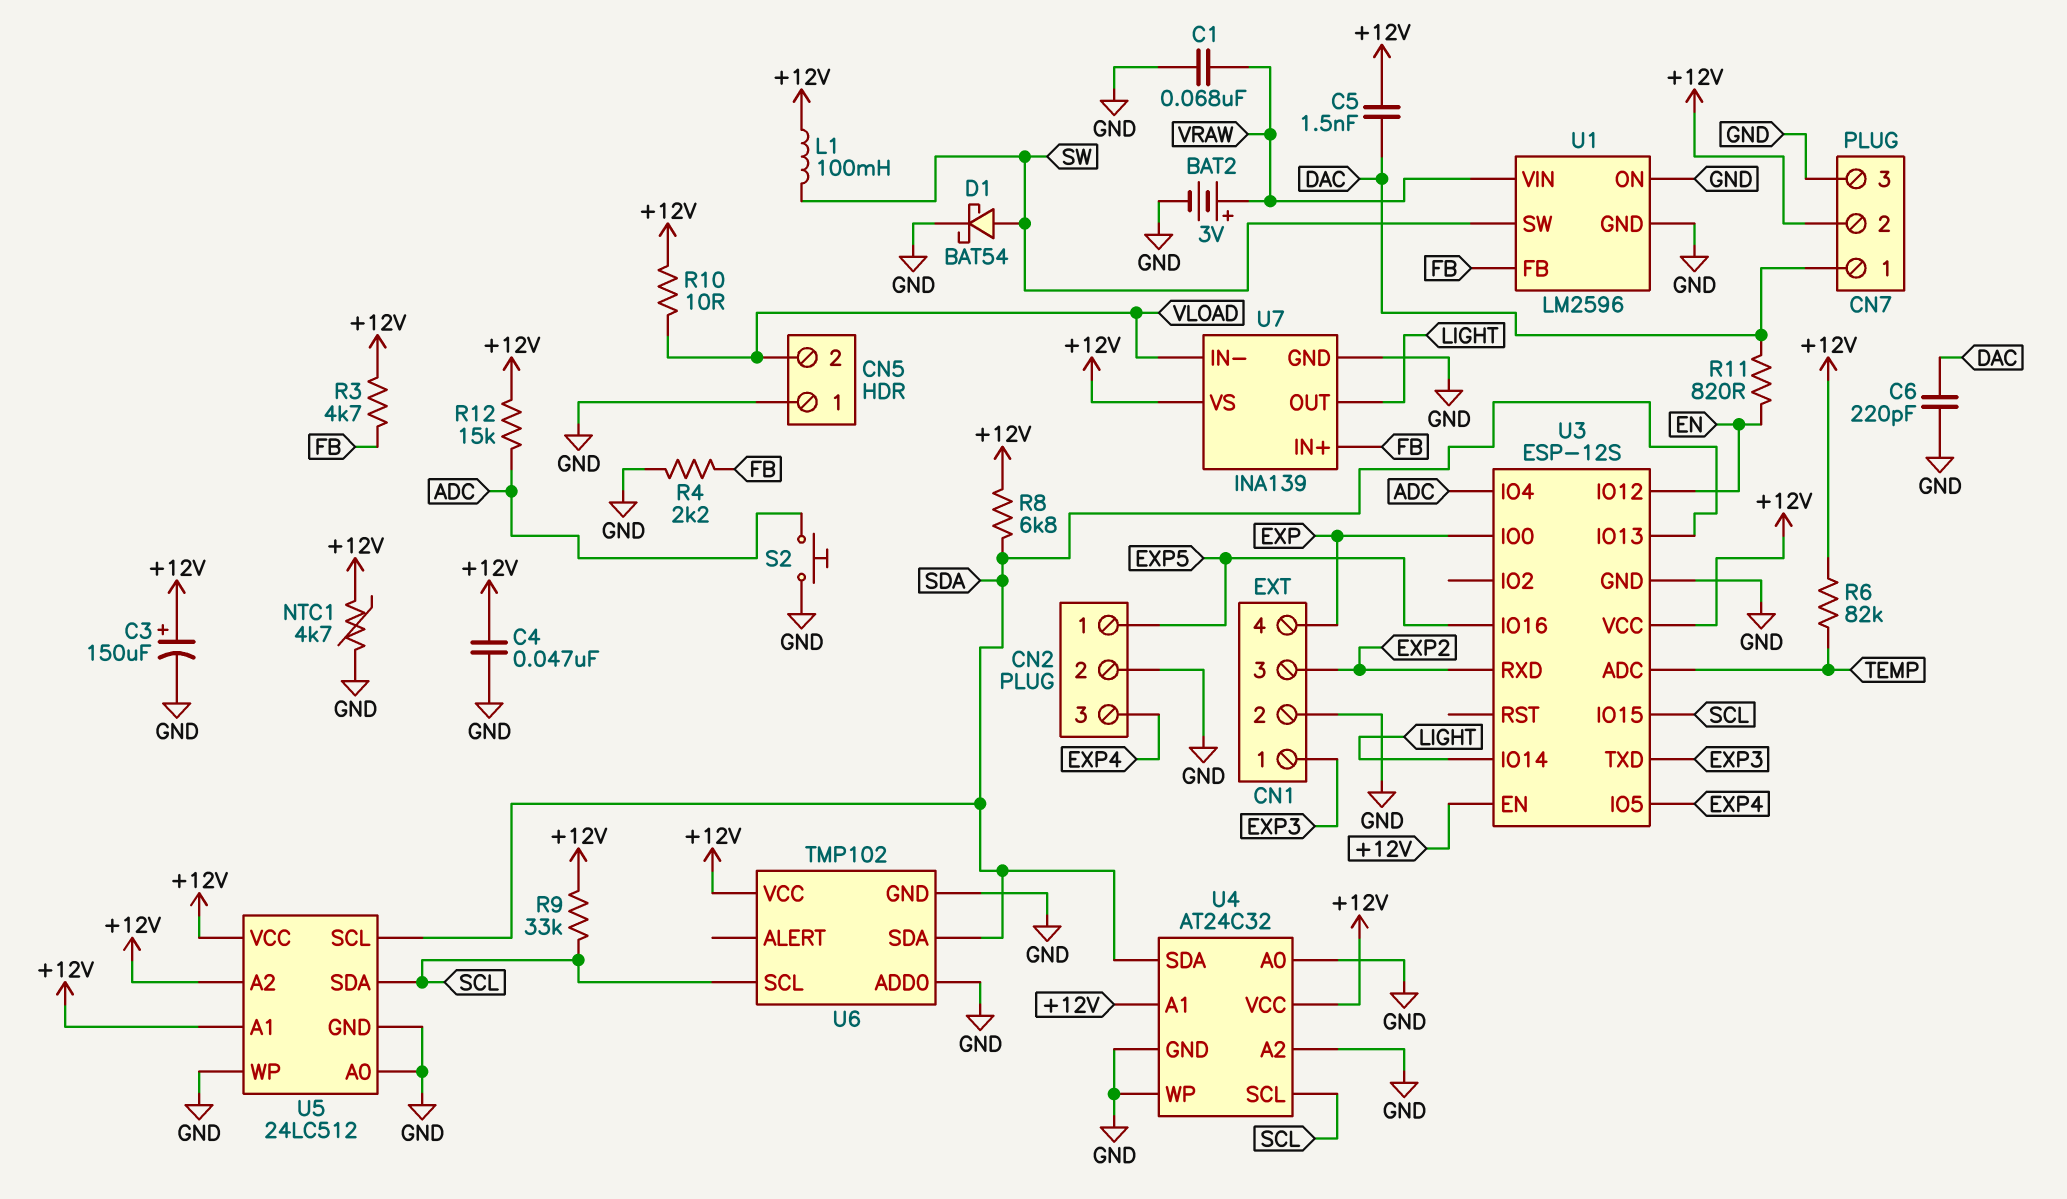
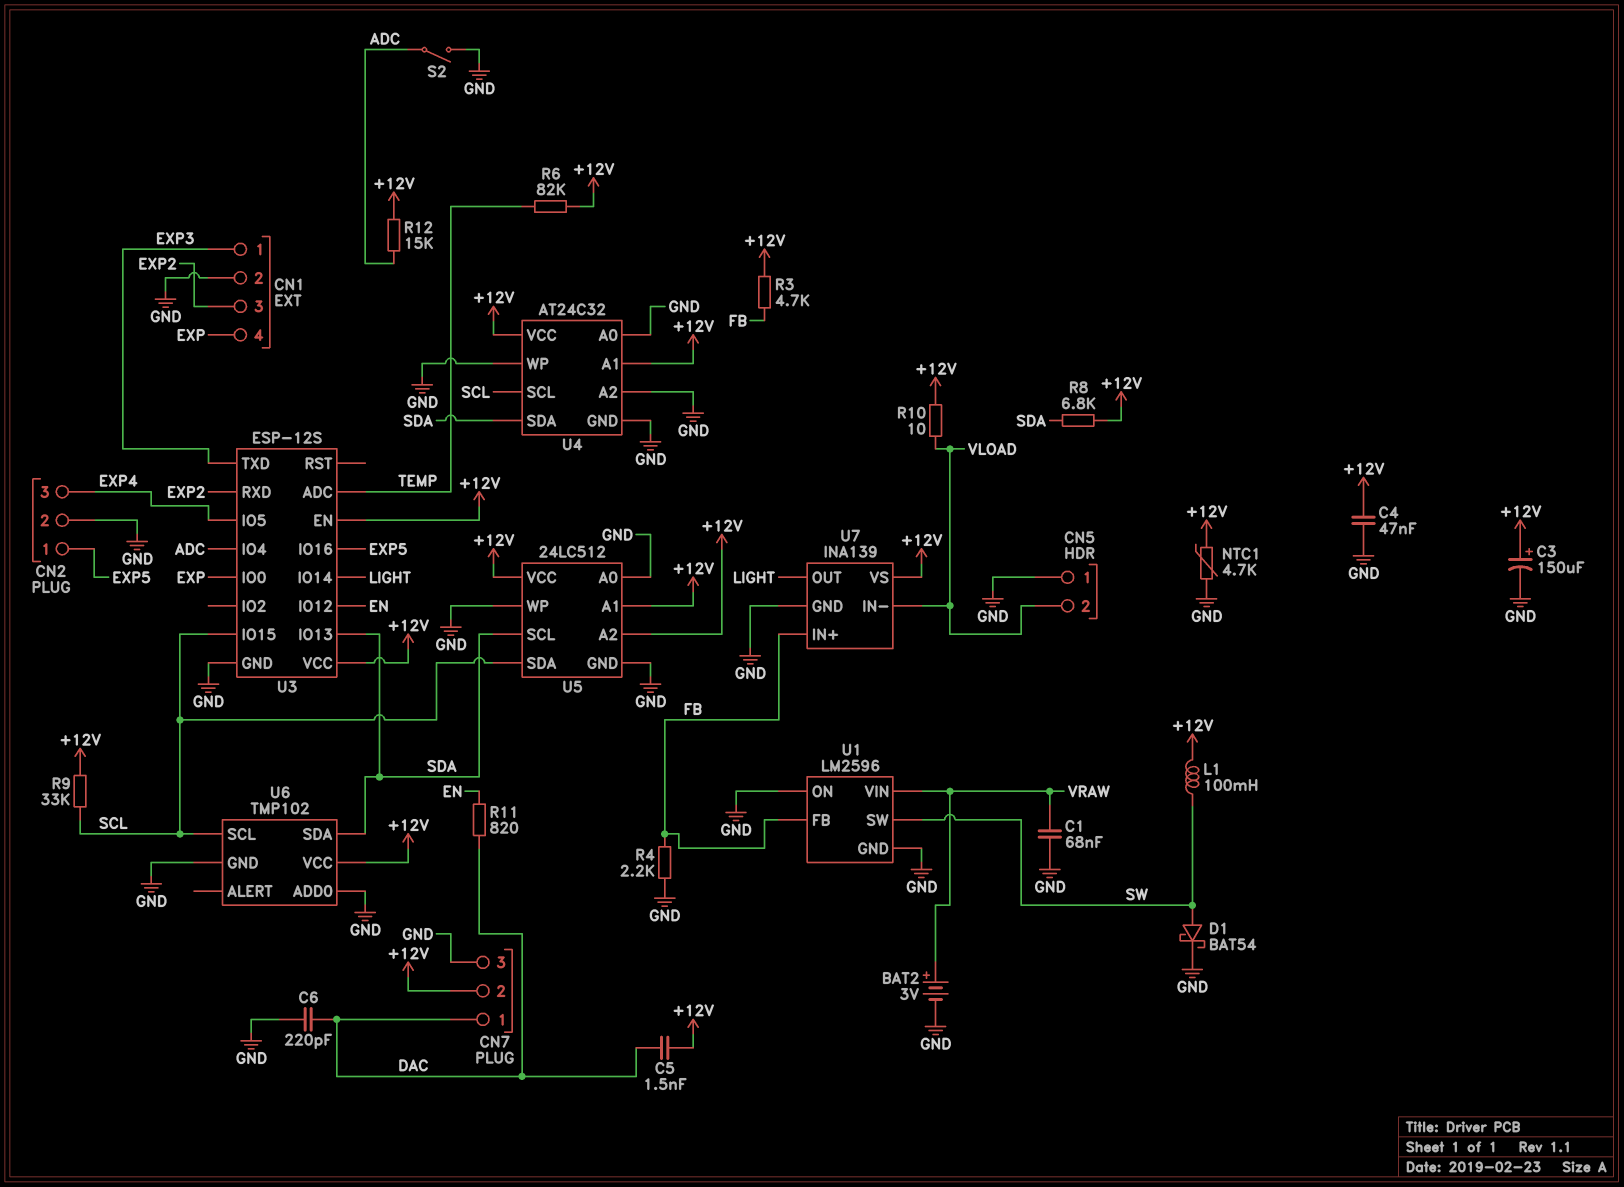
S2: button (ADC, GND) -> switch (ADC, GND)

